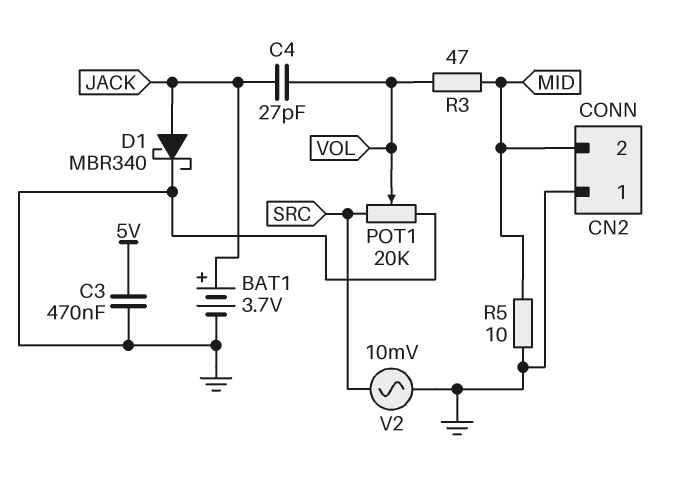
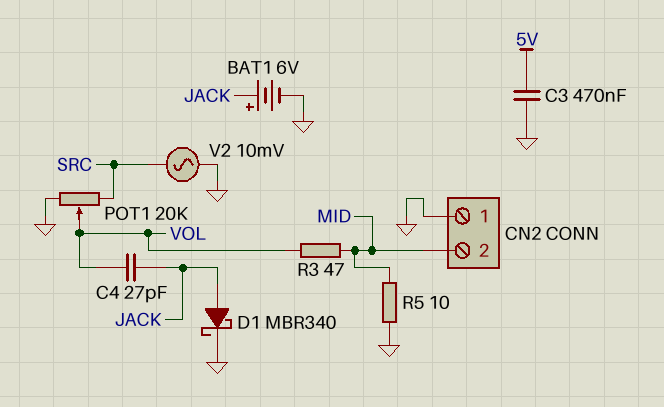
BAT1: 3.7V (plus JACK, minus GND) -> 6V (plus JACK, minus GND)

